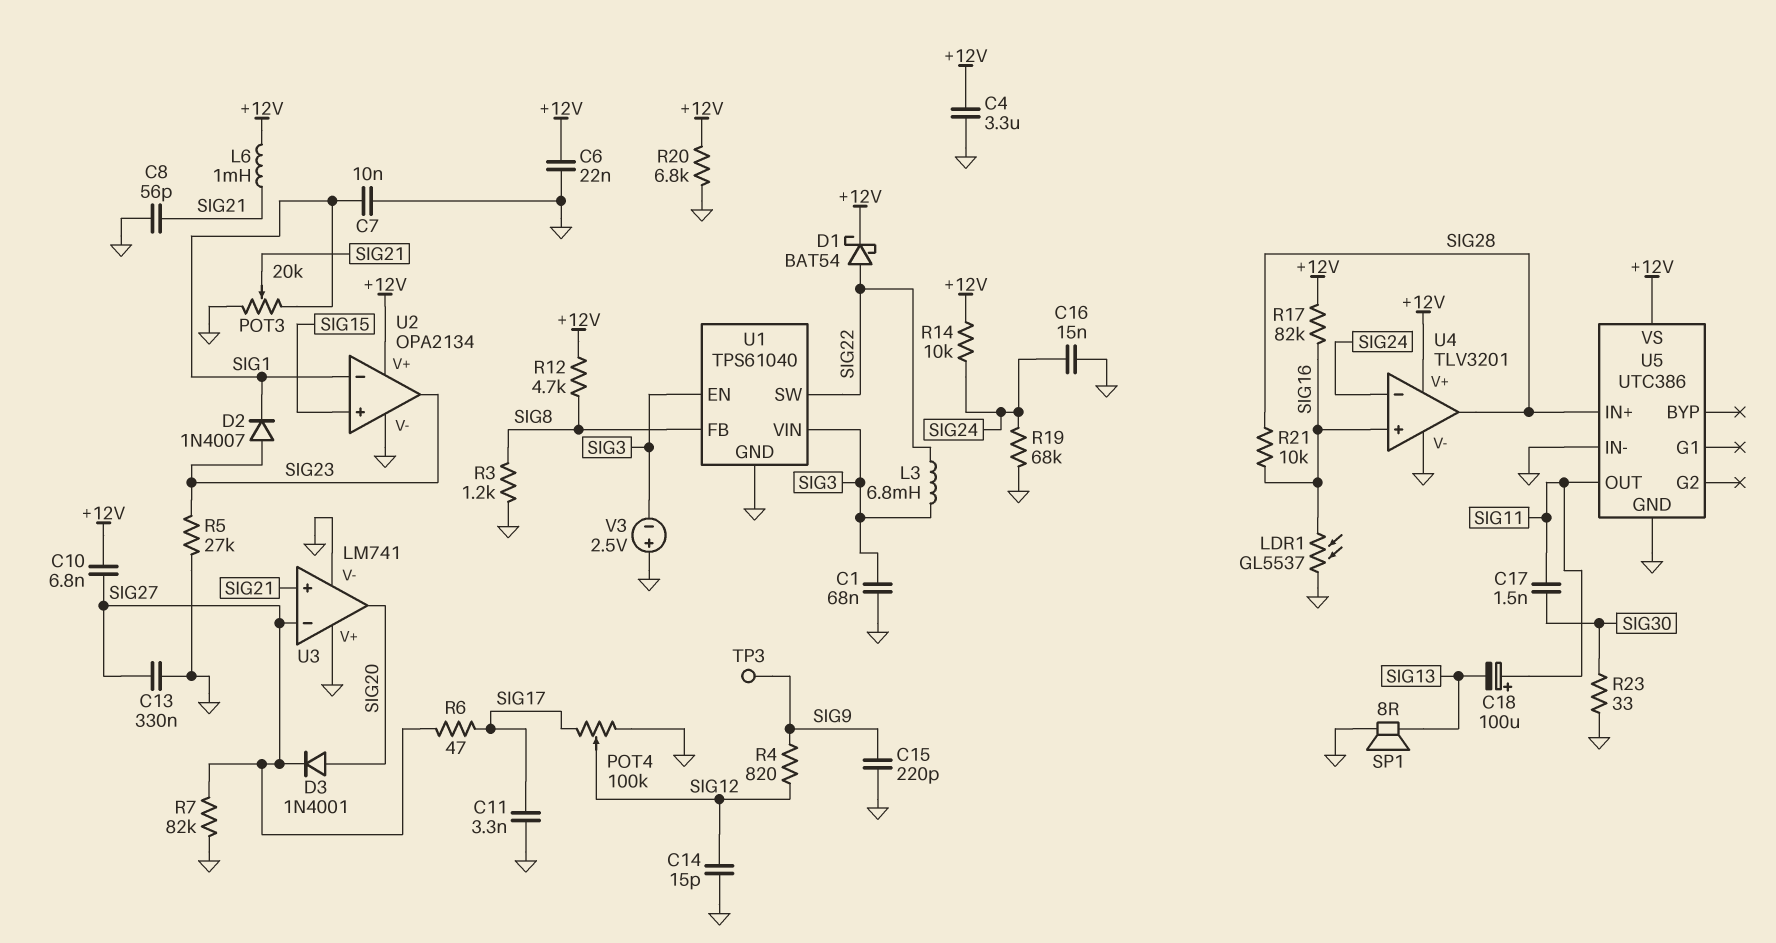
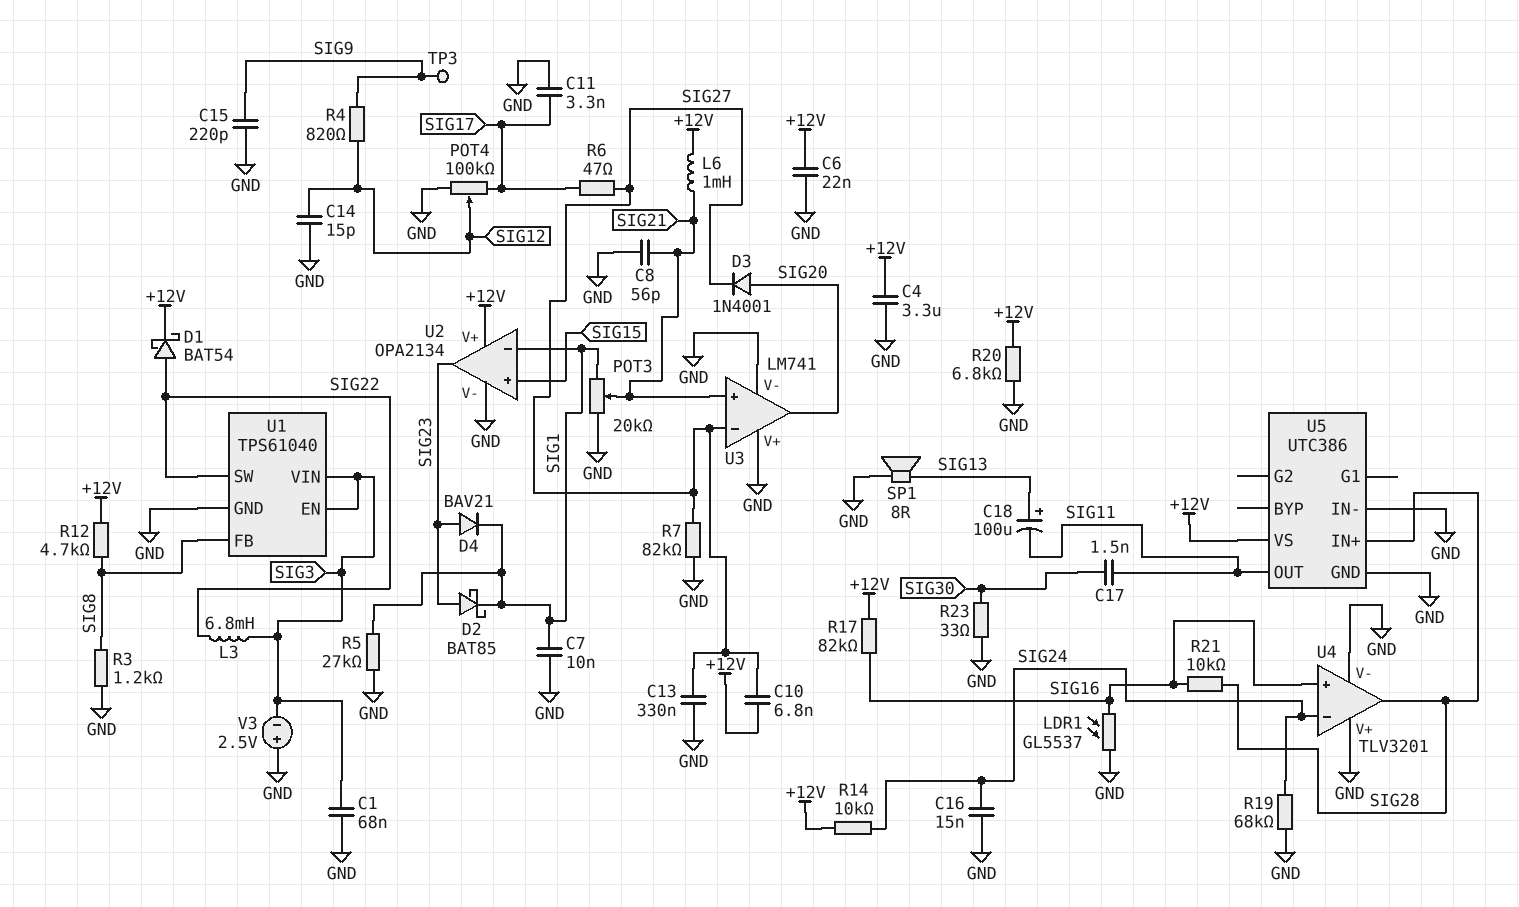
C18: 100uF (plus SIG11, minus SIG13) -> 100uF (plus SIG13, minus SIG11)
D2: diode 1N4007 (A SIG23, K SIG1) -> schottky BAT85 (A SIG23, K SIG1)
D4: none -> diode BAV21 (A SIG23, K SIG1)
R5: 27k (GND, SIG23) -> 27k (GND, SIG1)
U4 pin V+: +12V -> GND

